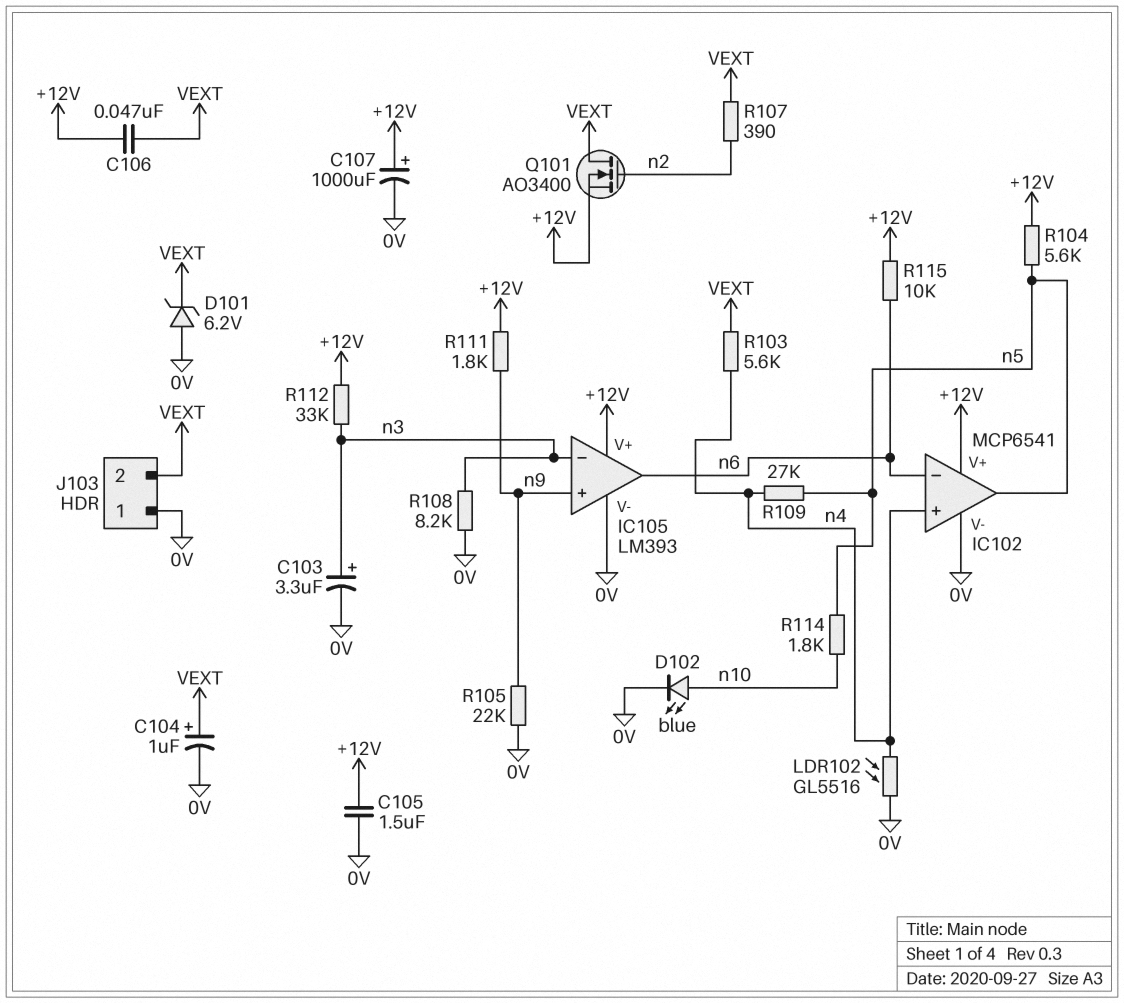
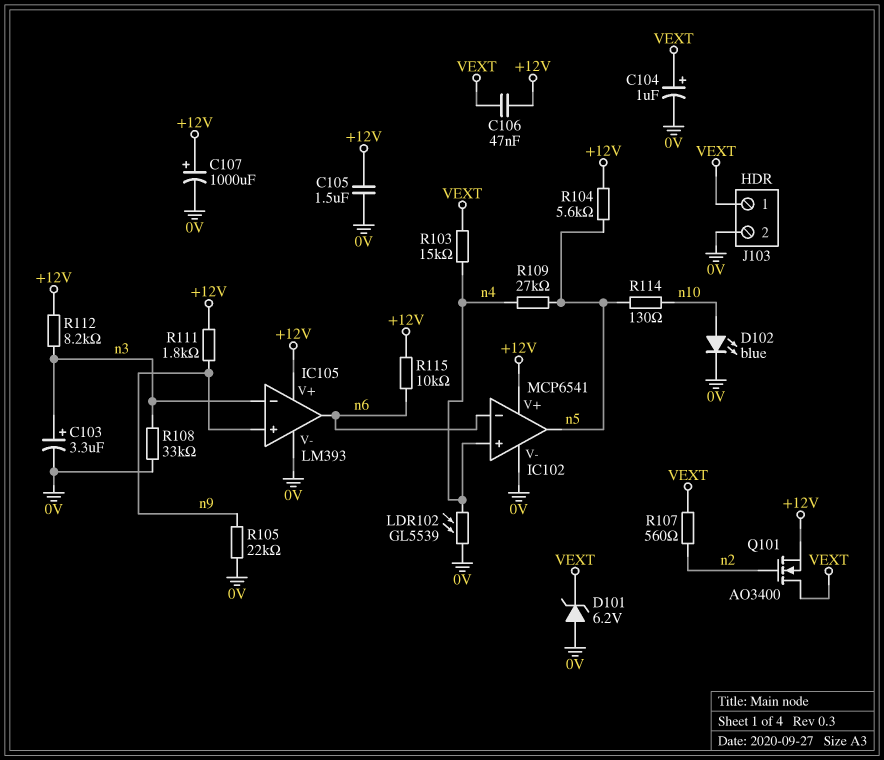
J103 pin 1: 0V -> VEXT
J103 pin 2: VEXT -> 0V
LDR102: GL5516 (0V, n4) -> GL5539 (0V, n4)
R103: 5.6k (VEXT, n4) -> 15k (VEXT, n4)
R107: 390 (VEXT, n2) -> 560 (VEXT, n2)
R108: 8.2k (0V, n3) -> 33k (0V, n3)
R112: 33k (+12V, n3) -> 8.2k (+12V, n3)
R114: 1.8k (n5, n10) -> 130 (n5, n10)

